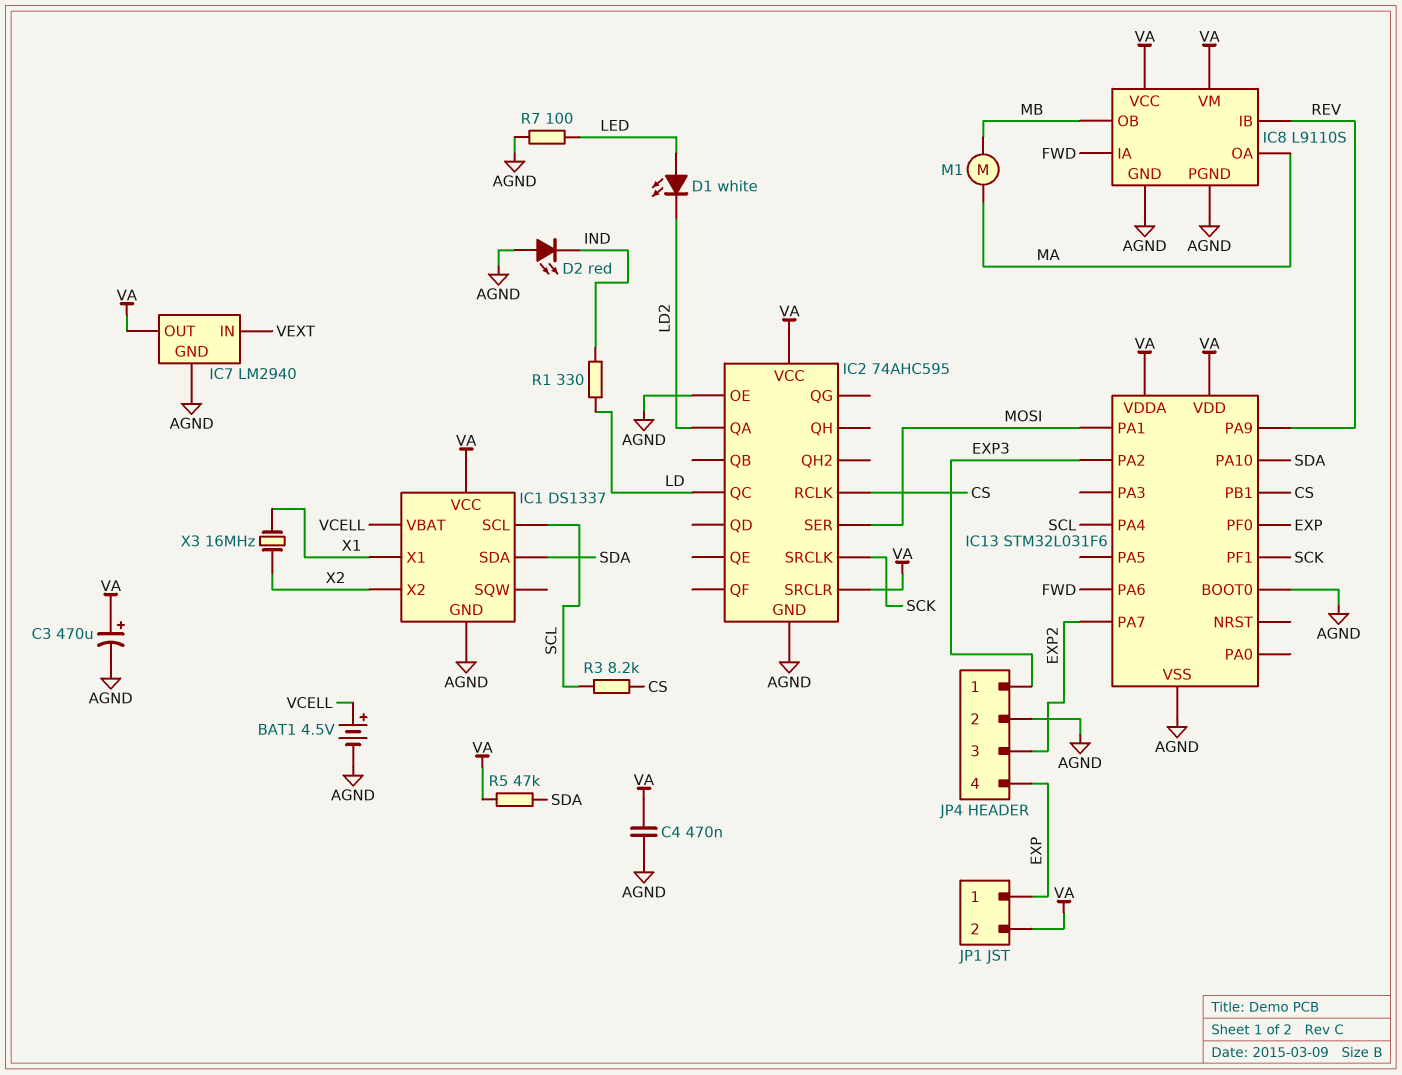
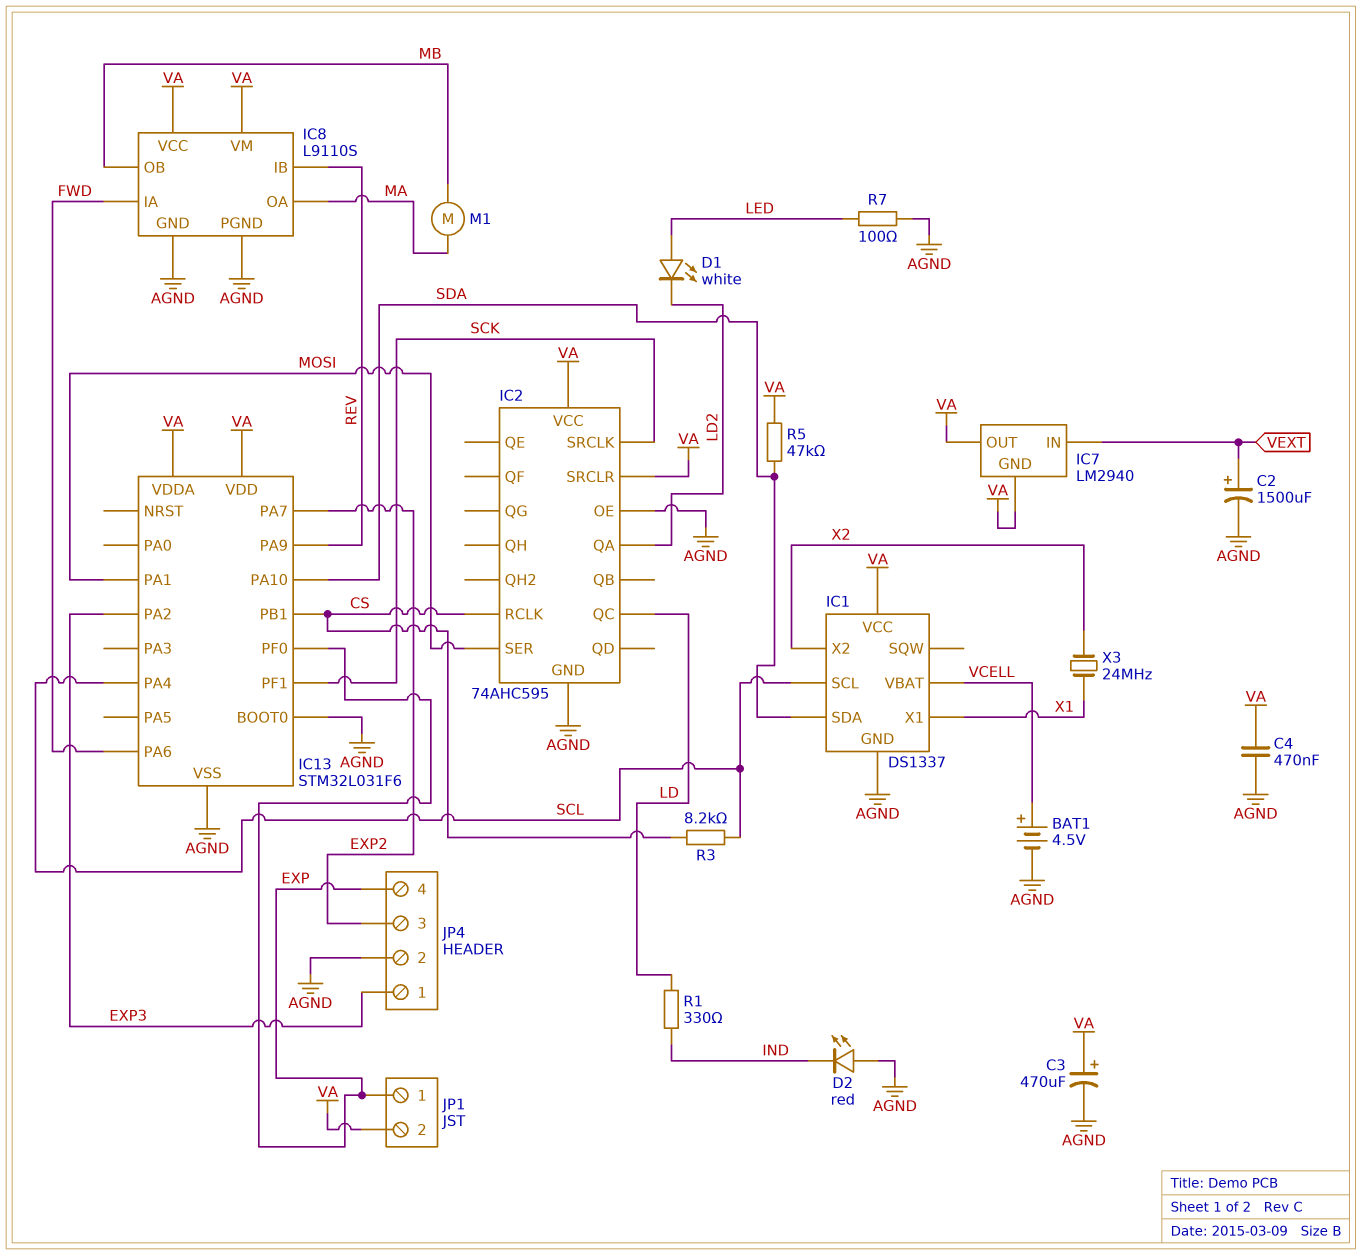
C2: none -> 1500uF (plus VEXT, minus AGND)
IC7 pin GND: AGND -> VA
X3: 16MHz (X1, X2) -> 24MHz (X1, X2)

